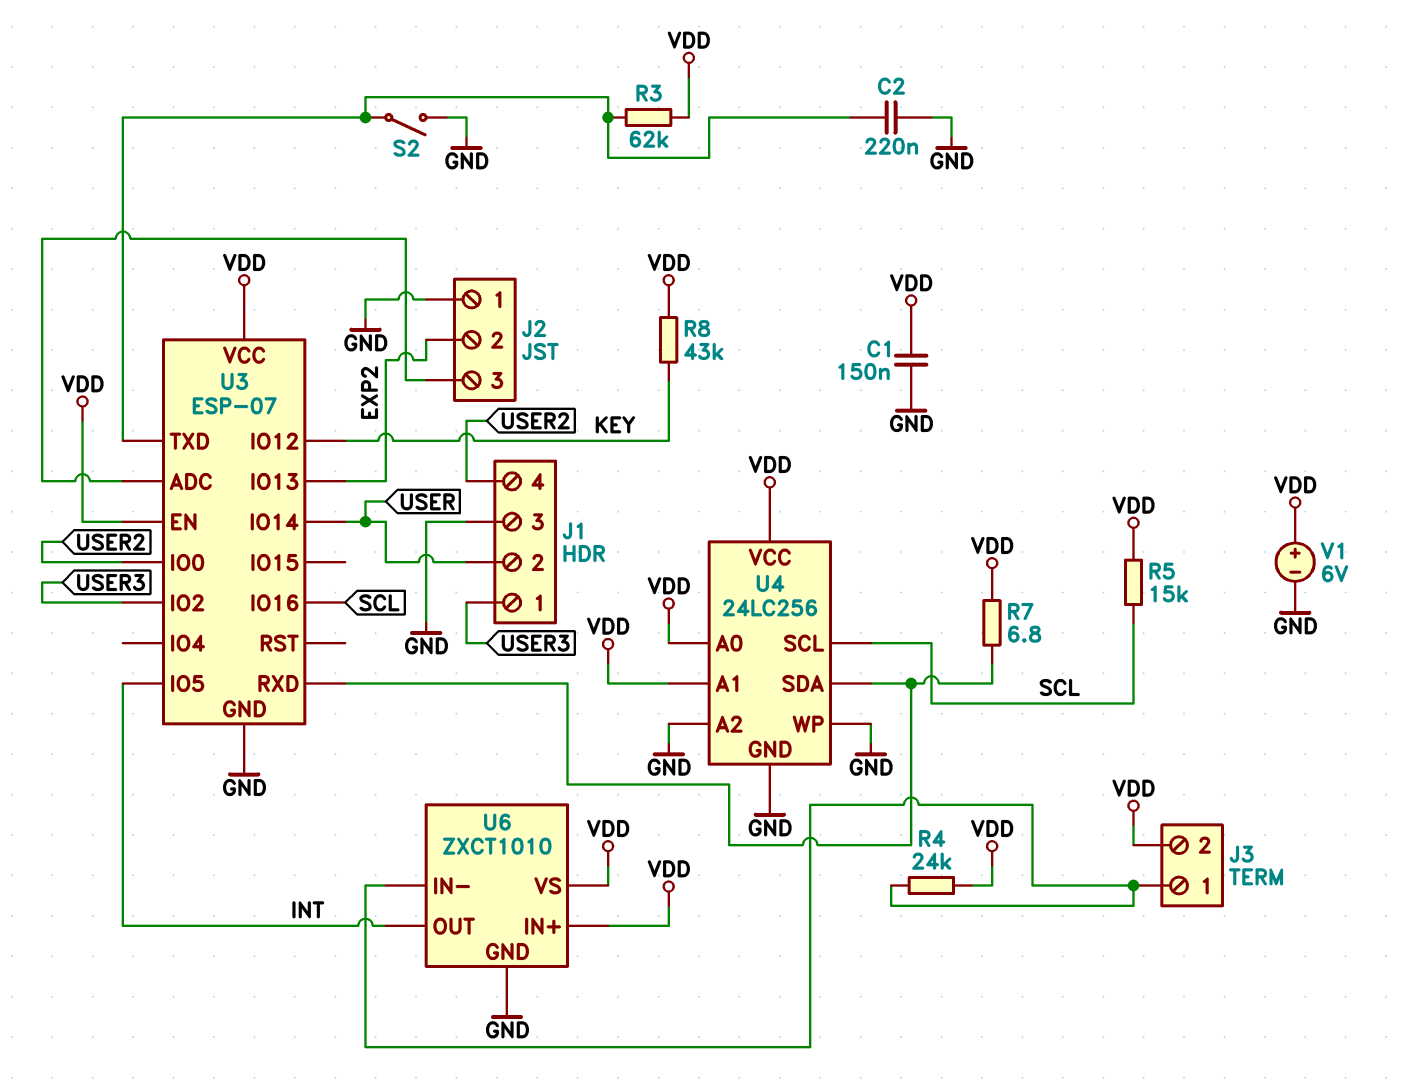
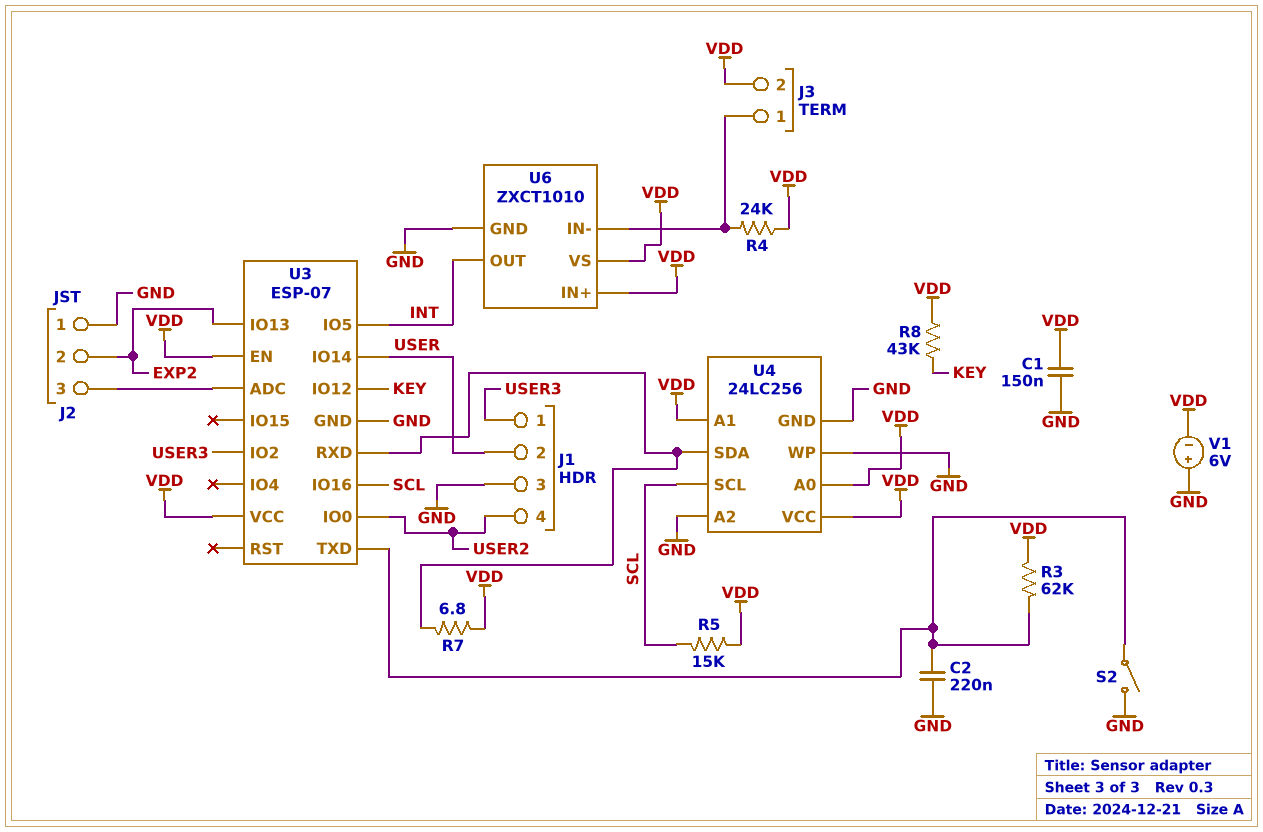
V1: 6V (plus VDD, minus GND) -> 6V (plus GND, minus VDD)

